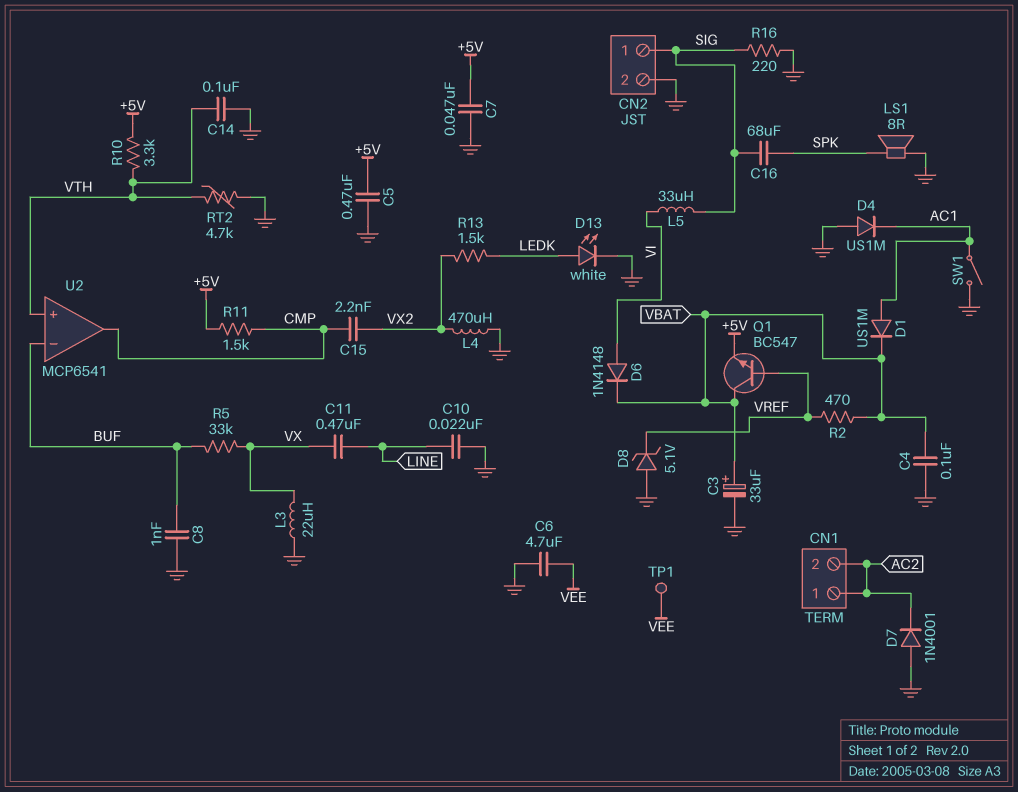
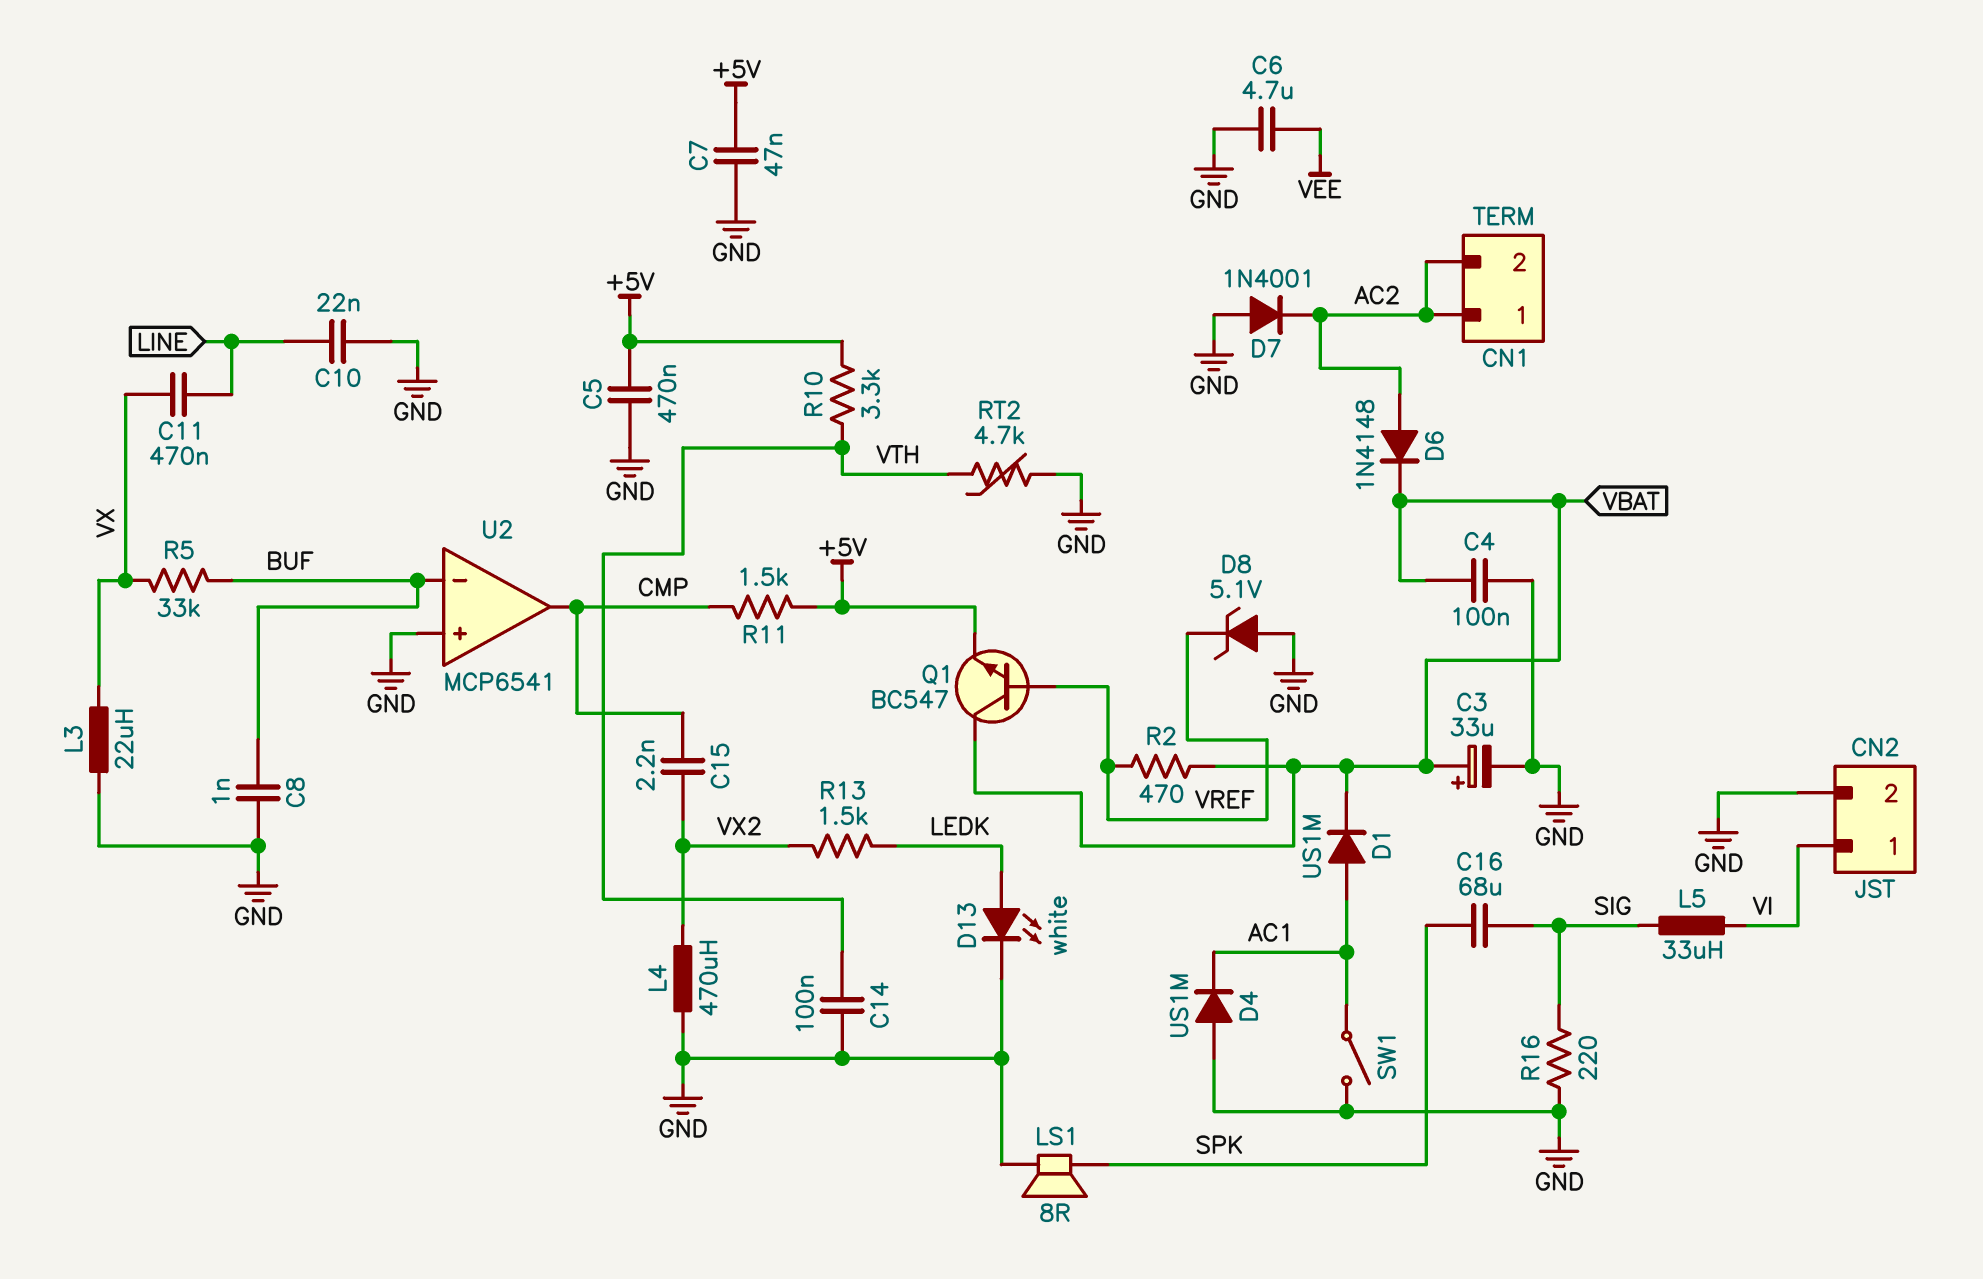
CN2 pin 1: SIG -> VI
D6: diode 1N4148 (A VI, K VBAT) -> diode 1N4148 (A AC2, K VBAT)
TP1: test point (VEE) -> none
U2 pin in+: VTH -> GND

